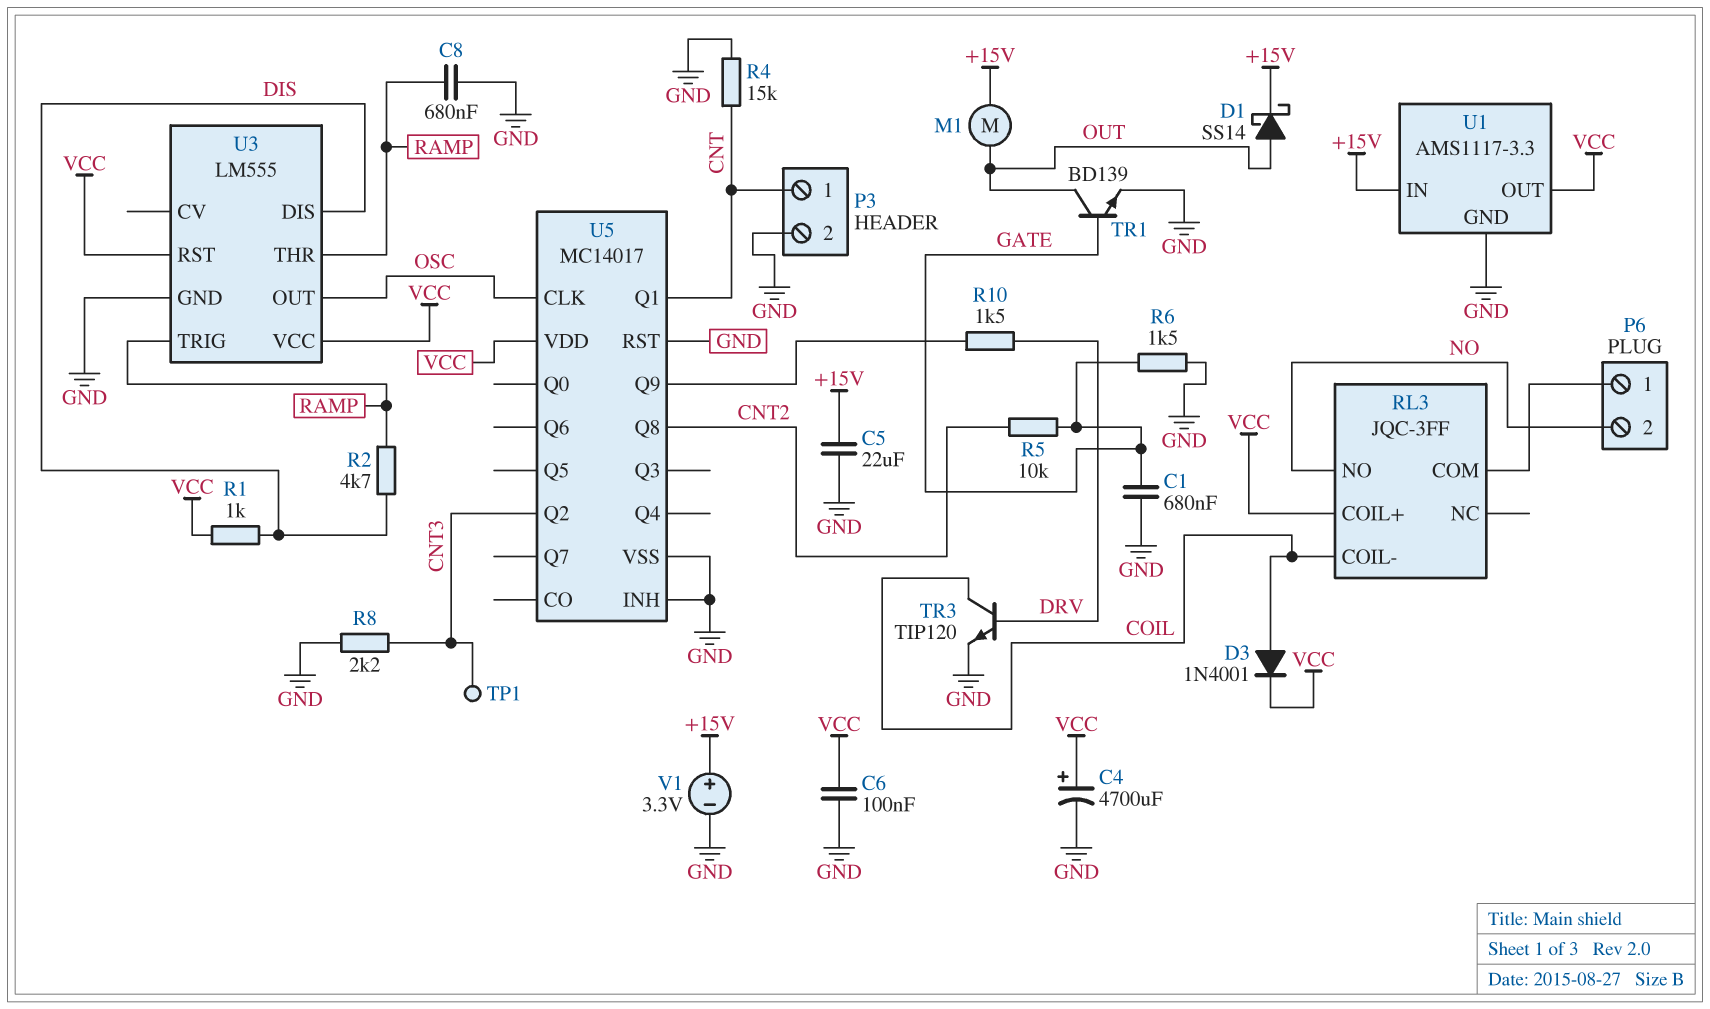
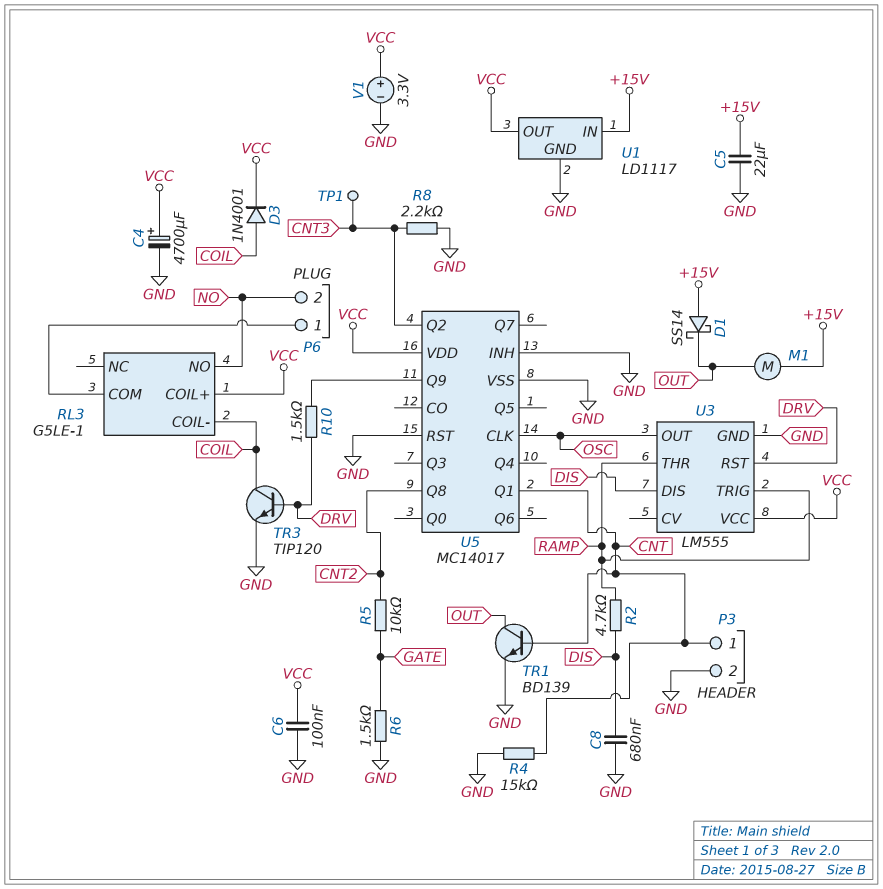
C1: 680nF (GATE, GND) -> none
C8: 680nF (GND, RAMP) -> 680nF (DIS, GND)
D1: schottky SS14 (A OUT, K +15V) -> schottky SS14 (A +15V, K OUT)
R1: 1k (DIS, VCC) -> none
RL3: JQC-3FF -> G5LE-1
TR1: NPN BD139 (B GATE, C OUT, E GND) -> NPN BD139 (B CNT, C OUT, E GND)
U1: AMS1117-3.3 -> LD1117
U3 pin RST: VCC -> DRV
V1: 3.3V (plus +15V, minus GND) -> 3.3V (plus VCC, minus GND)

